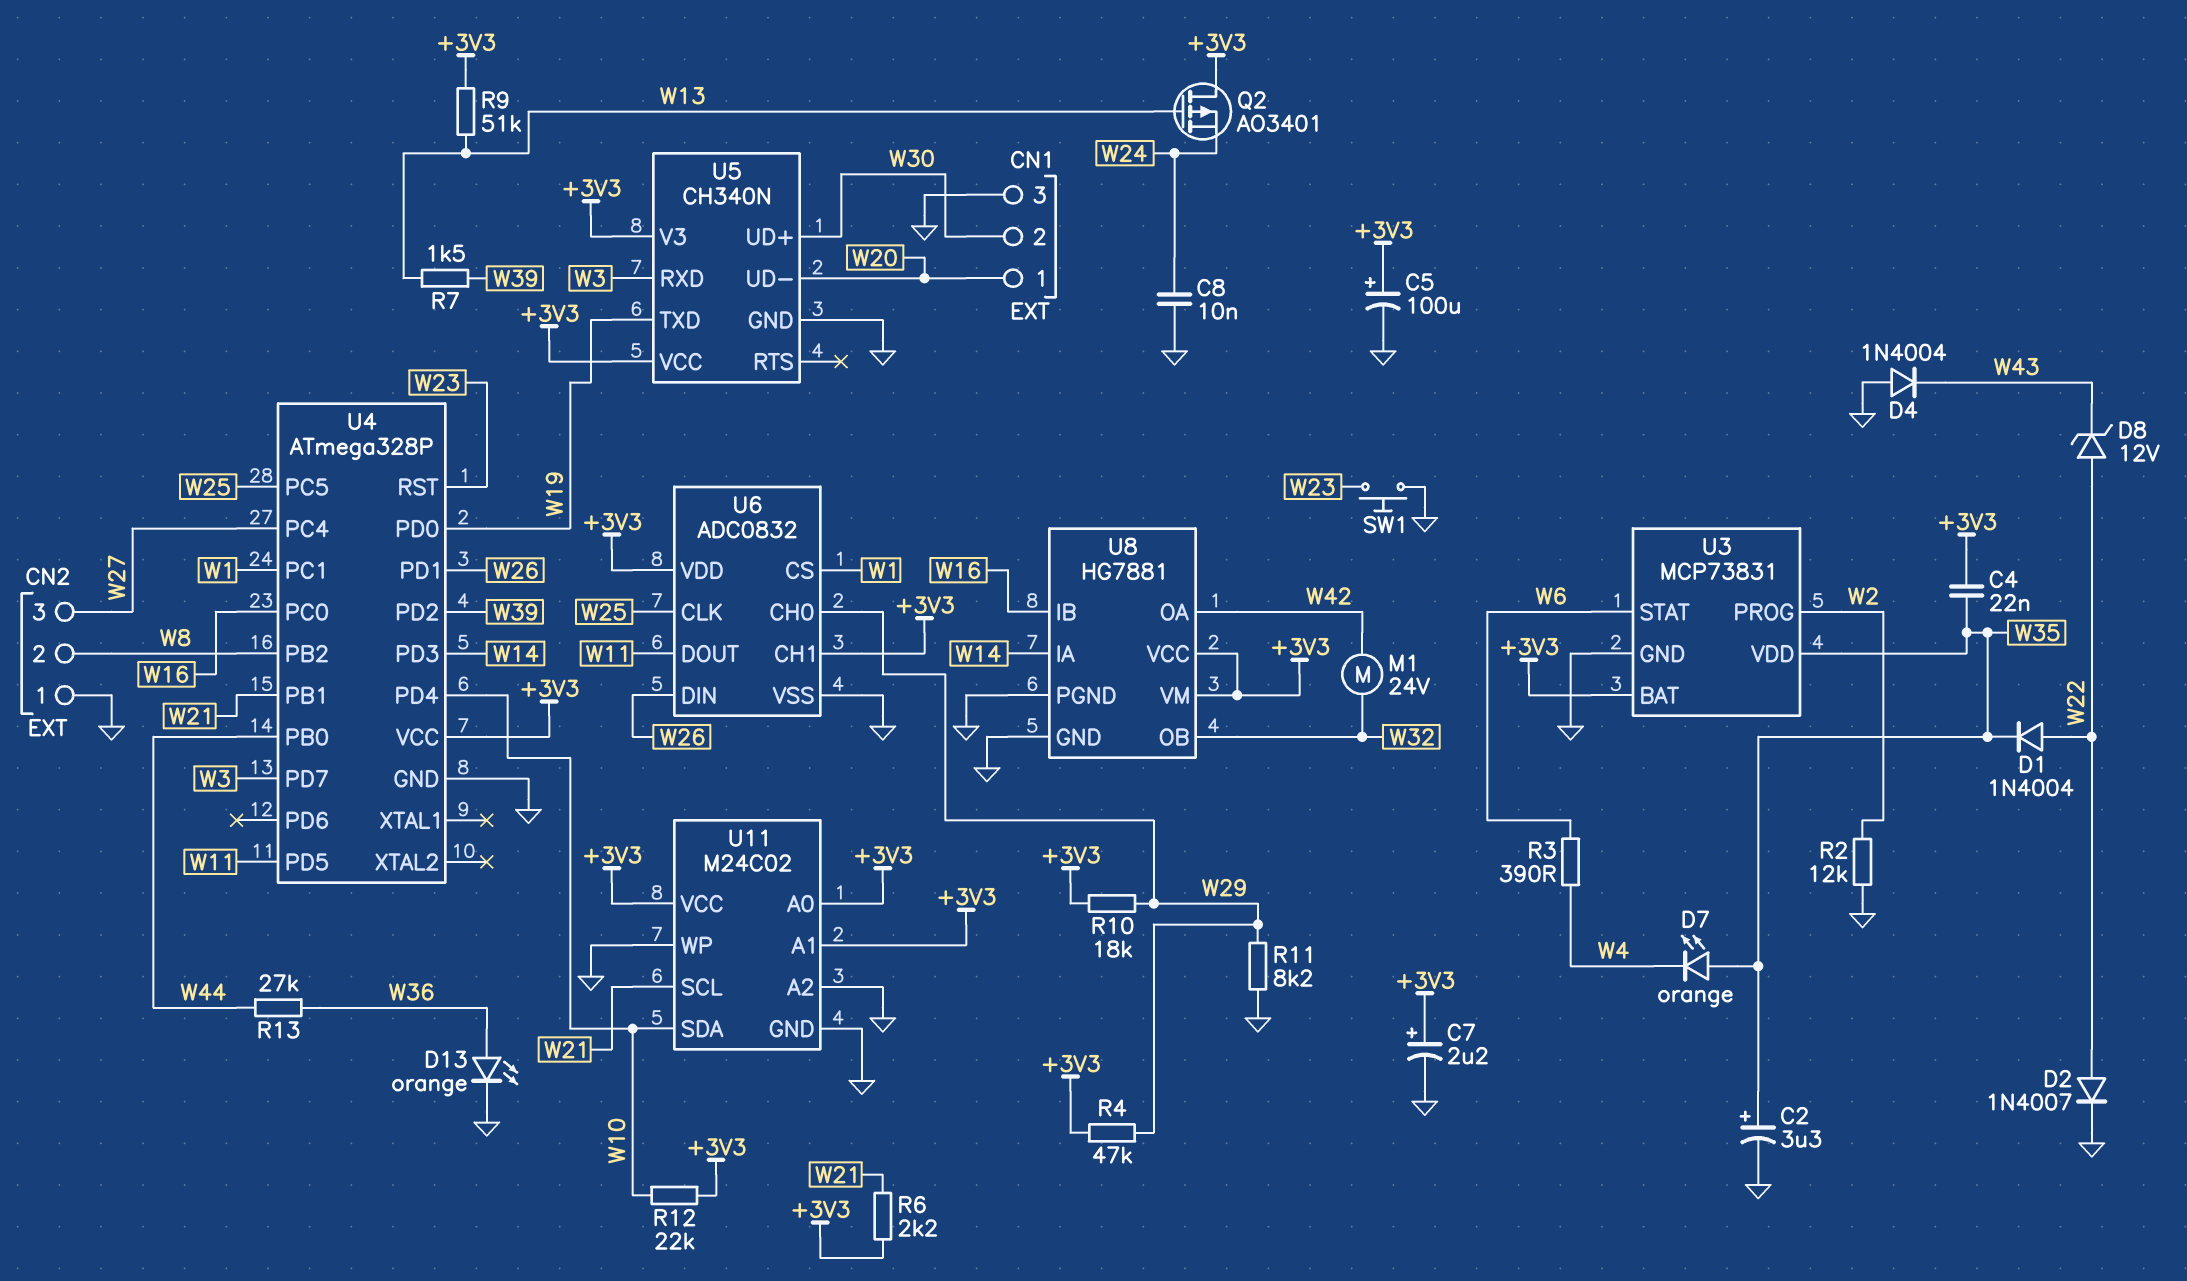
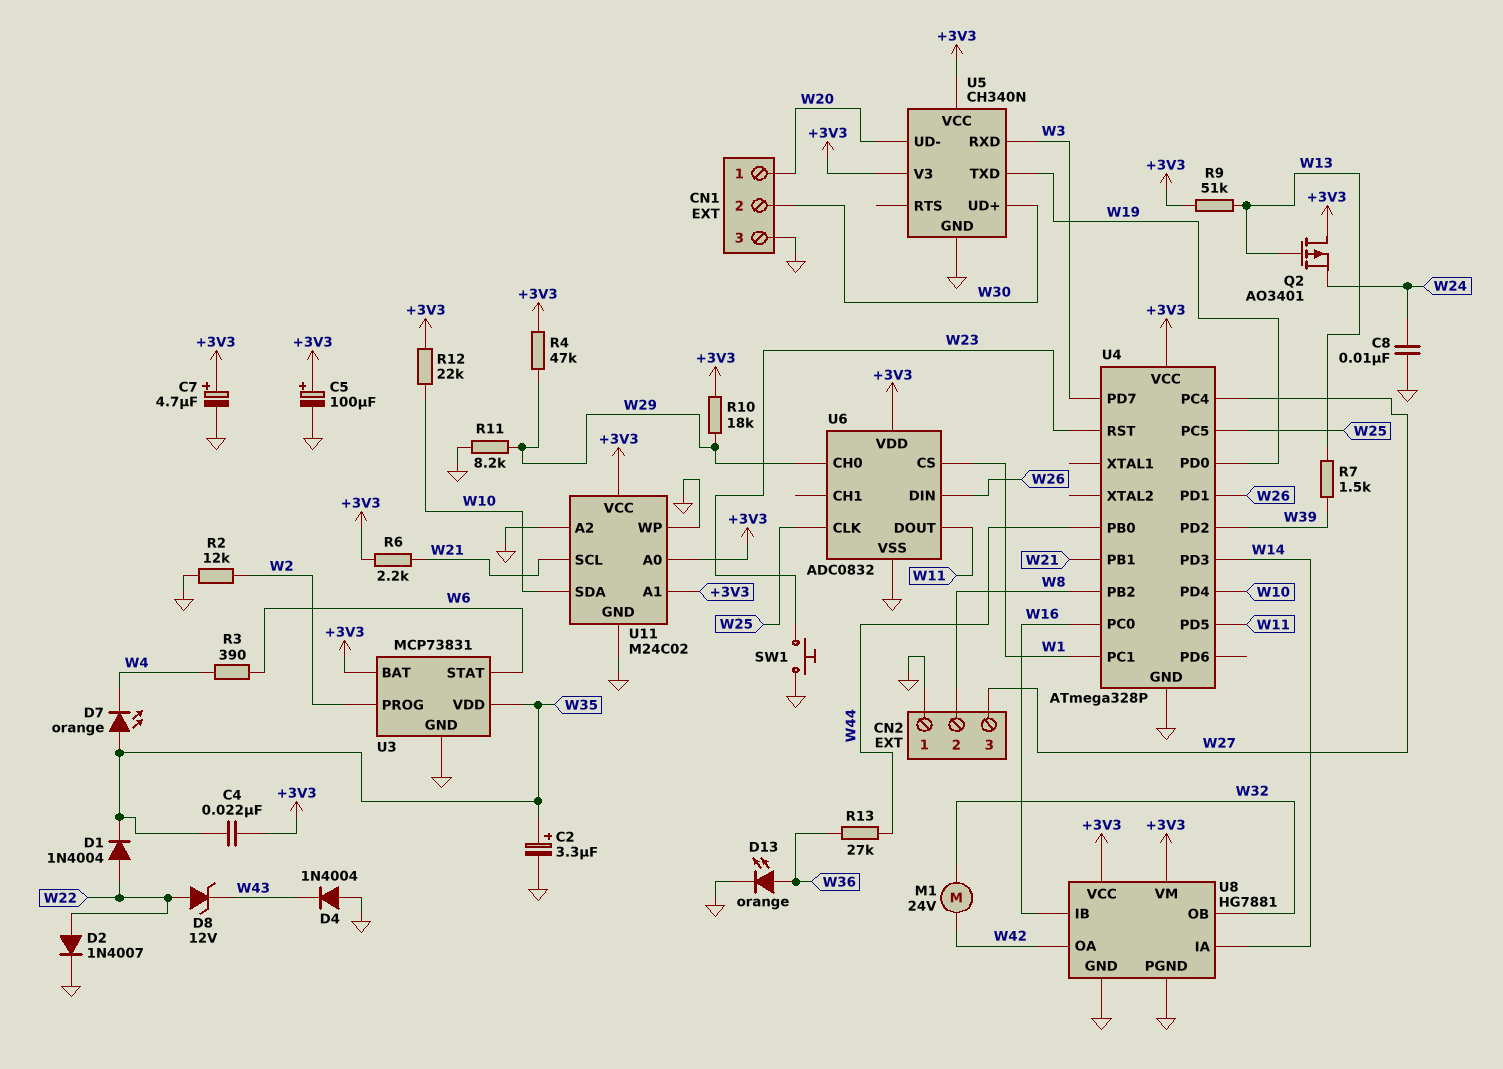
C7: 2.2uF (plus +3V3, minus GND) -> 4.7uF (plus +3V3, minus GND)
U6 pin CH1: +3V3 -> none

